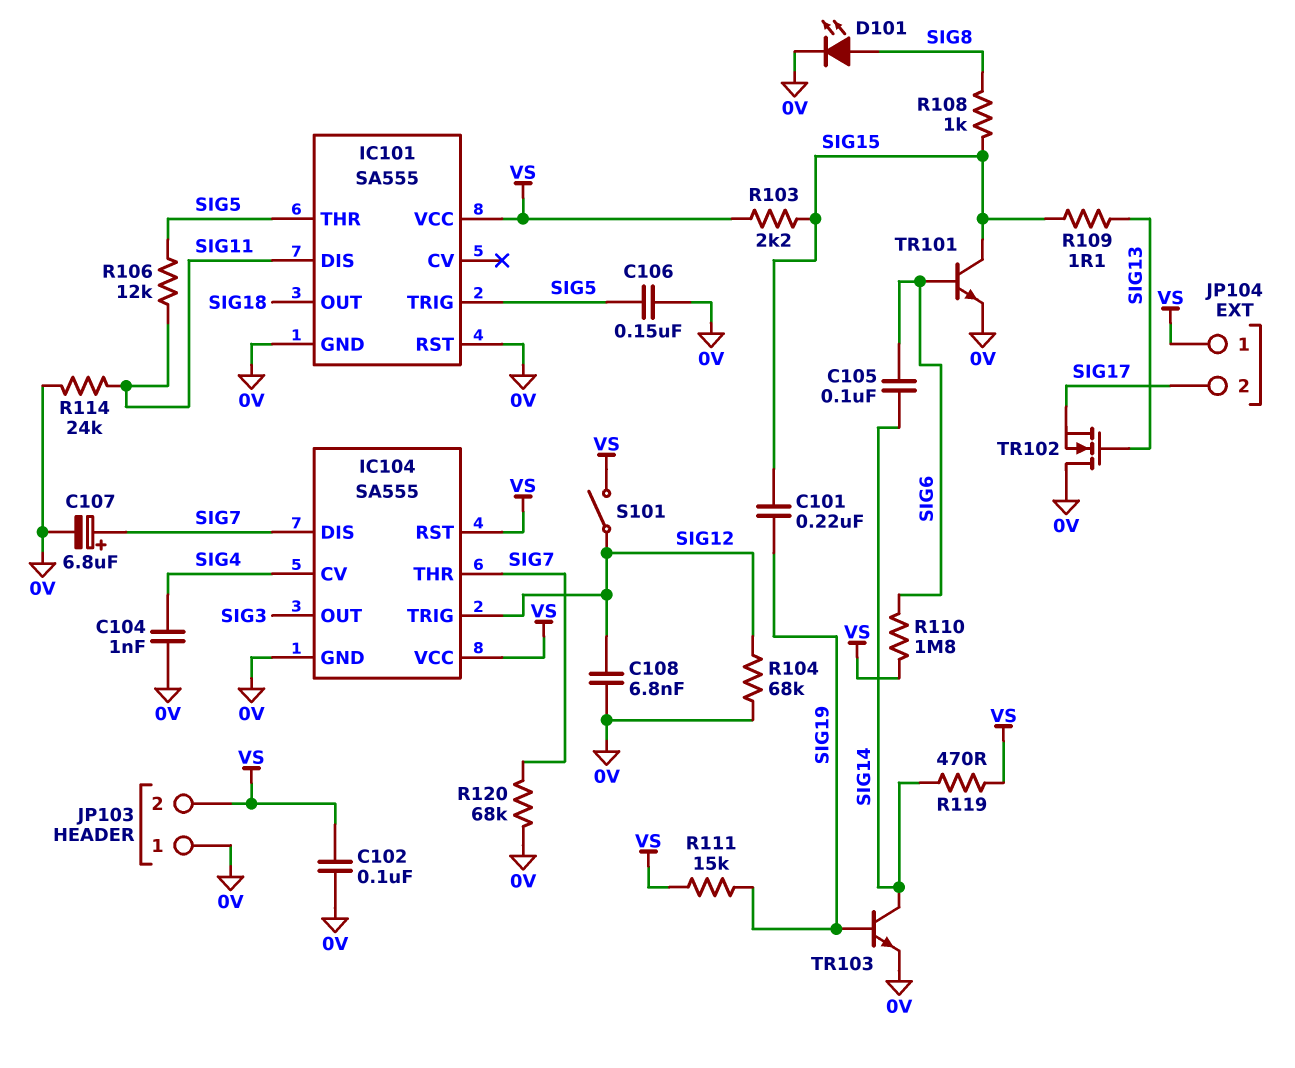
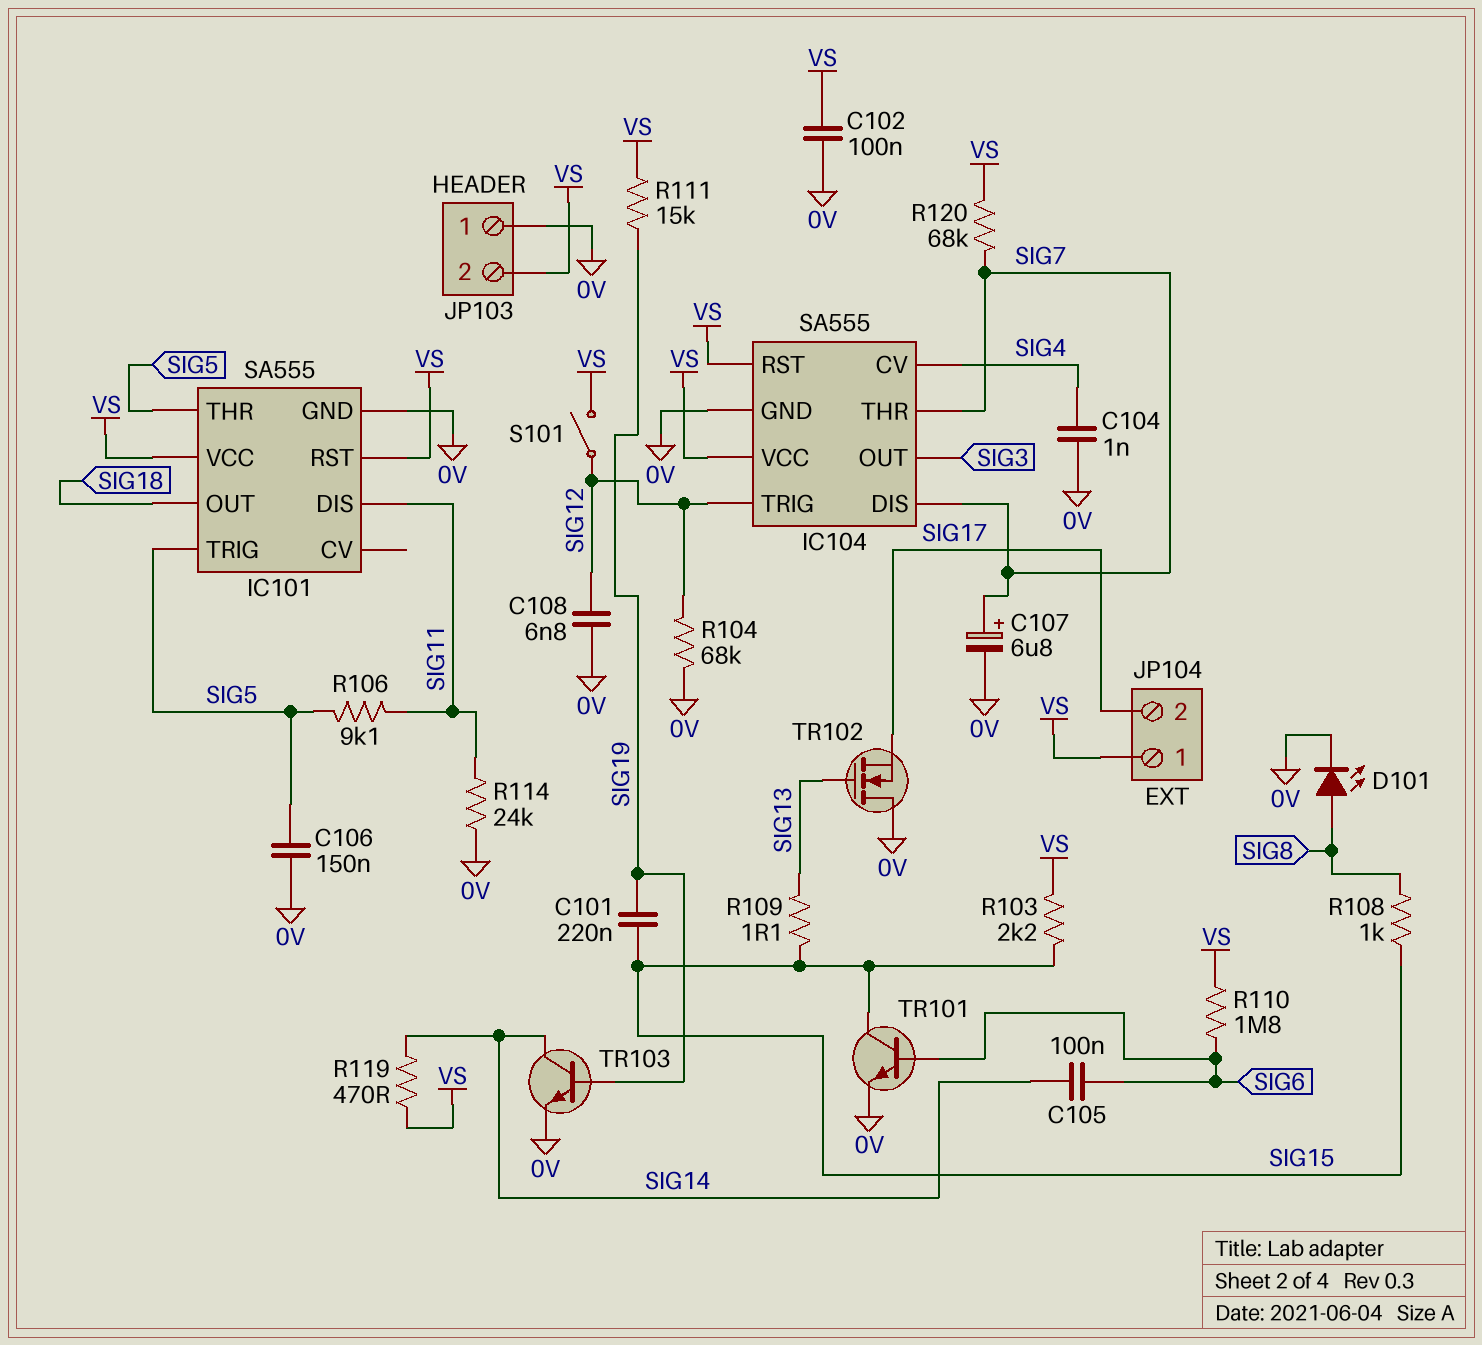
IC101 pin RST: 0V -> VS
R106: 12k (SIG5, SIG11) -> 9.1k (SIG5, SIG11)
R120: 68k (0V, SIG7) -> 68k (SIG7, VS)

